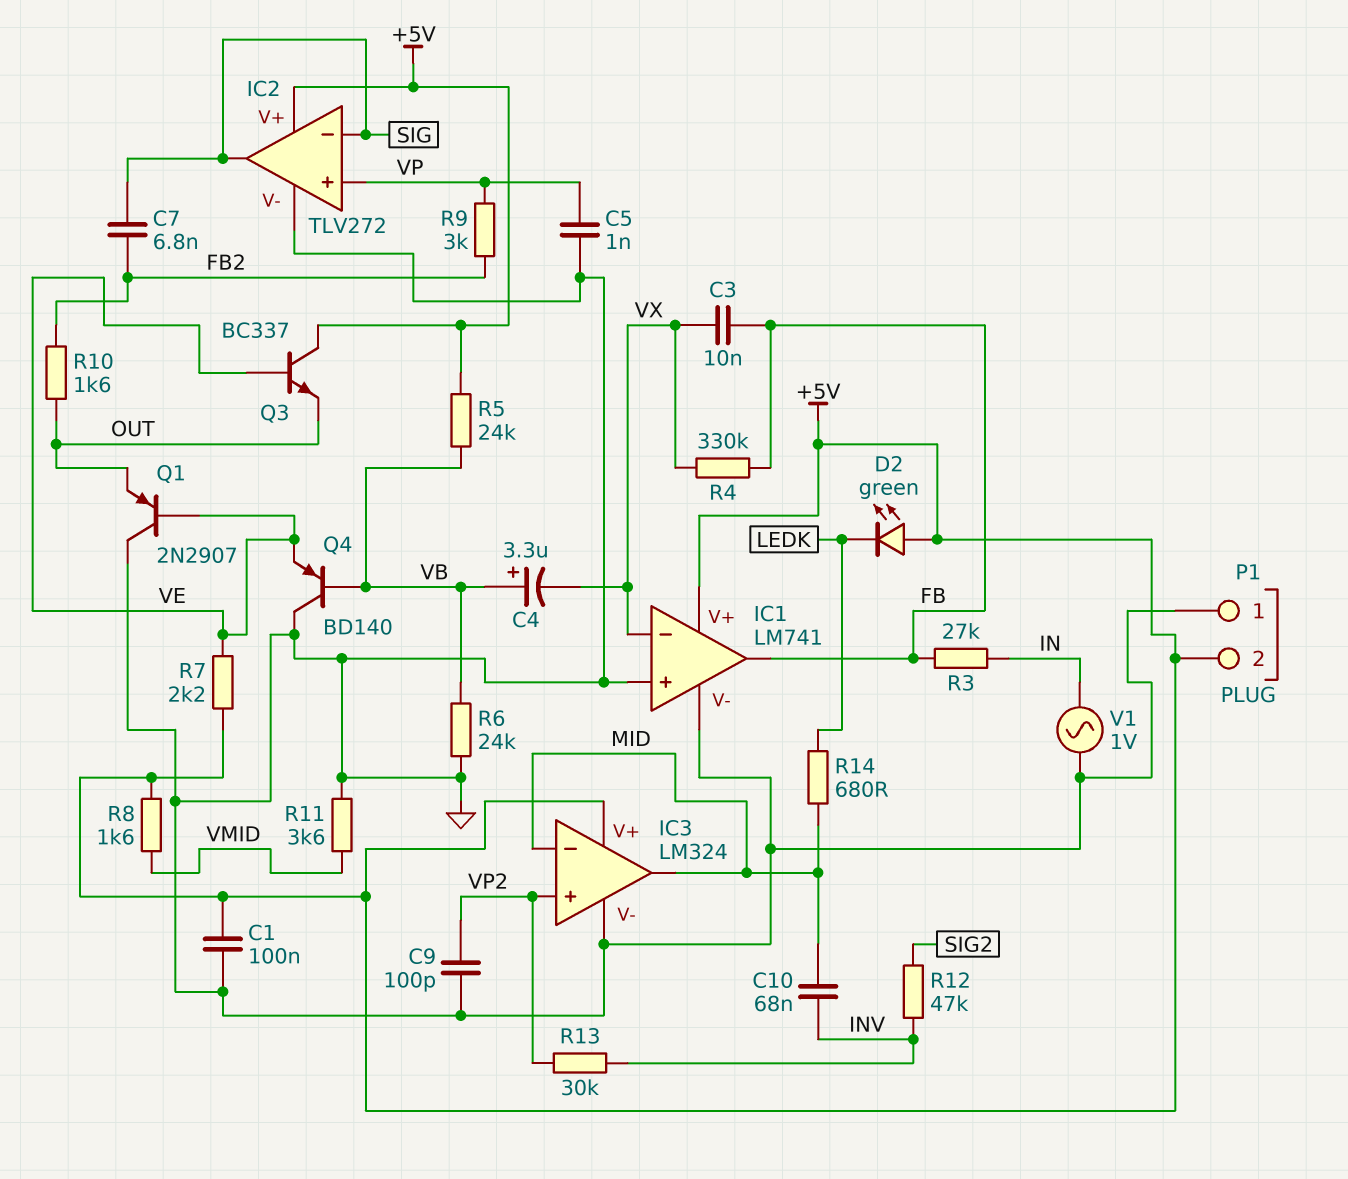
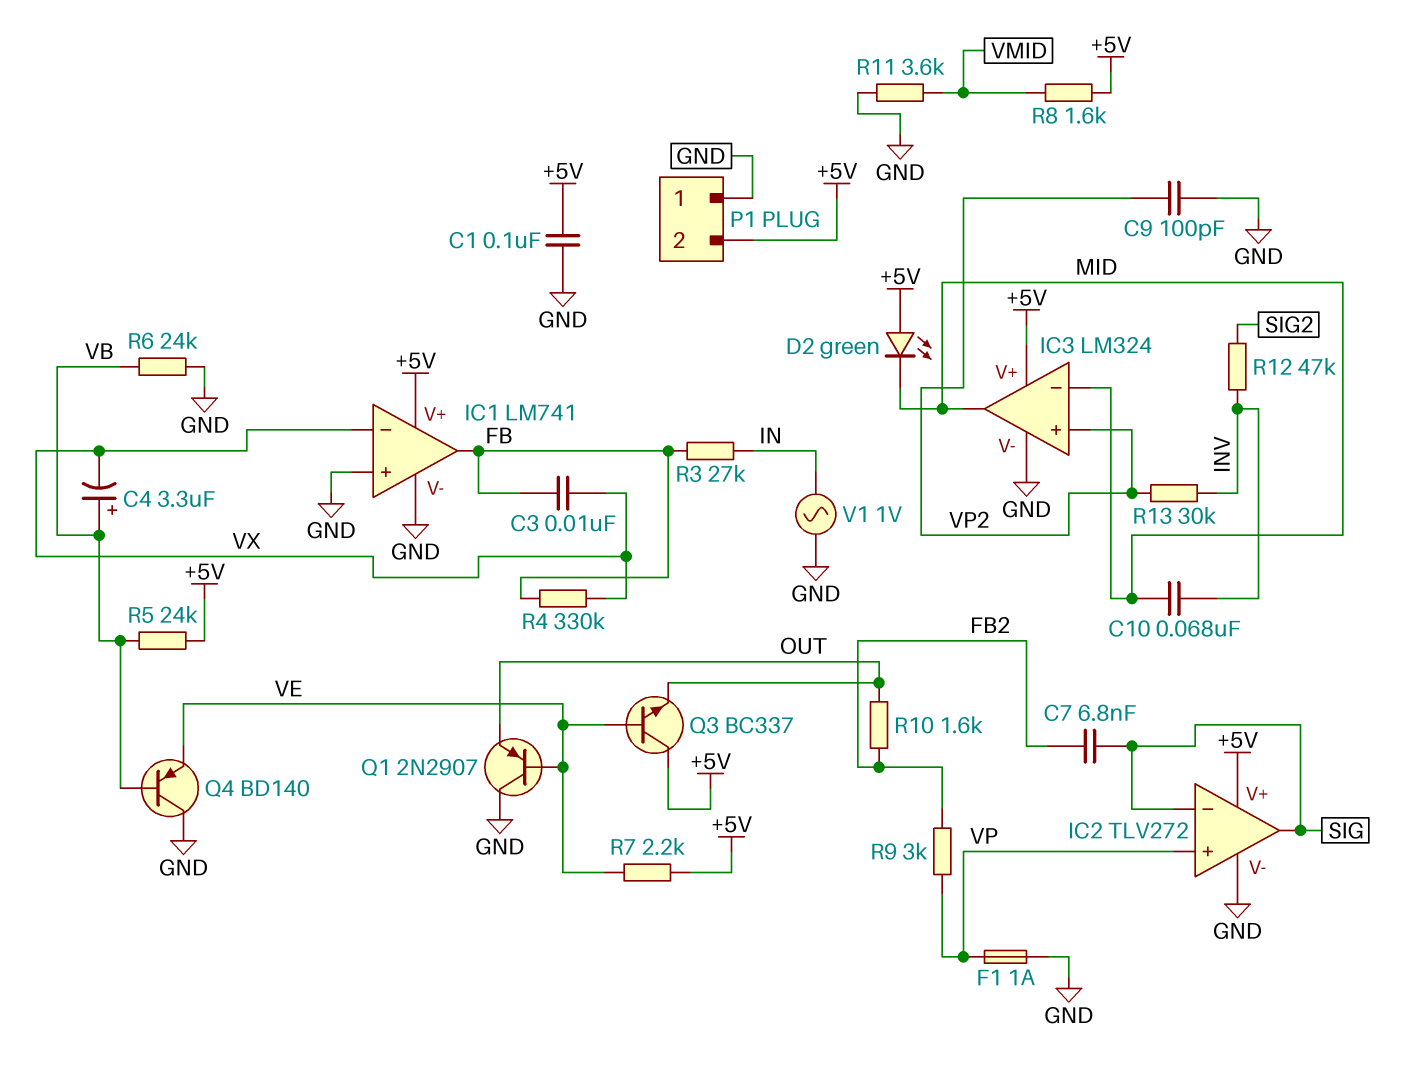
C5: 1nF (GND, VP) -> none
D2: LED green (A +5V, K LEDK) -> LED green (A +5V, K MID)
F1: none -> 1A (GND, VP)
R14: 680 (LEDK, MID) -> none

